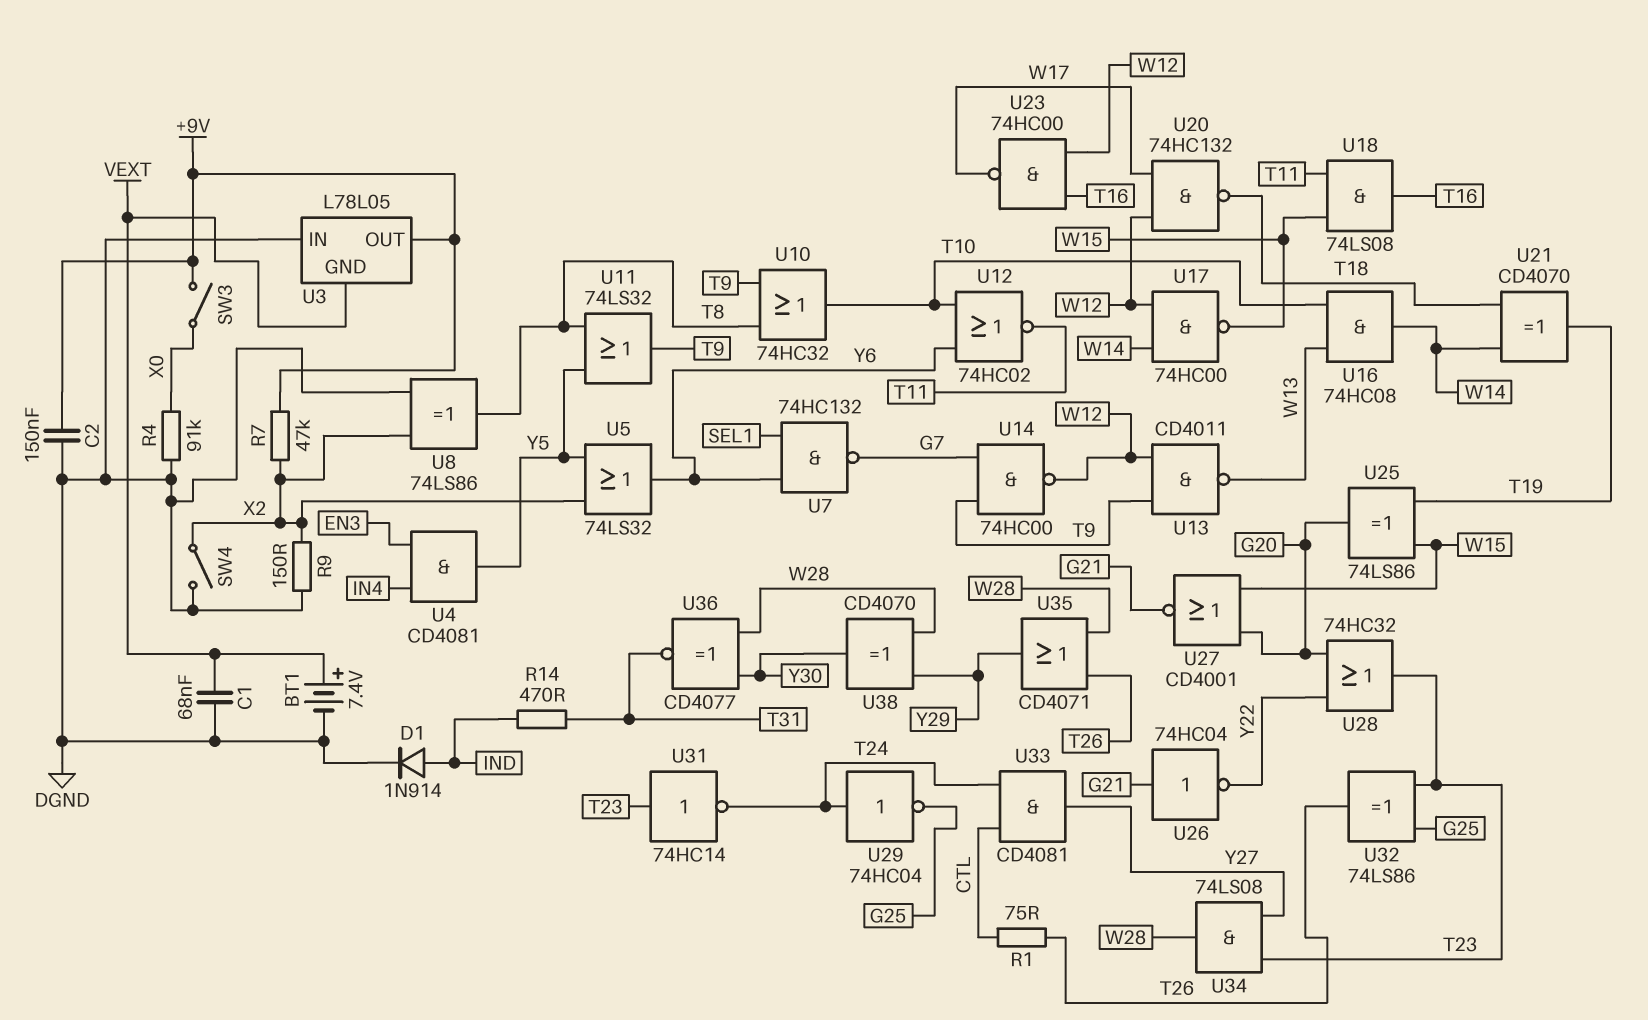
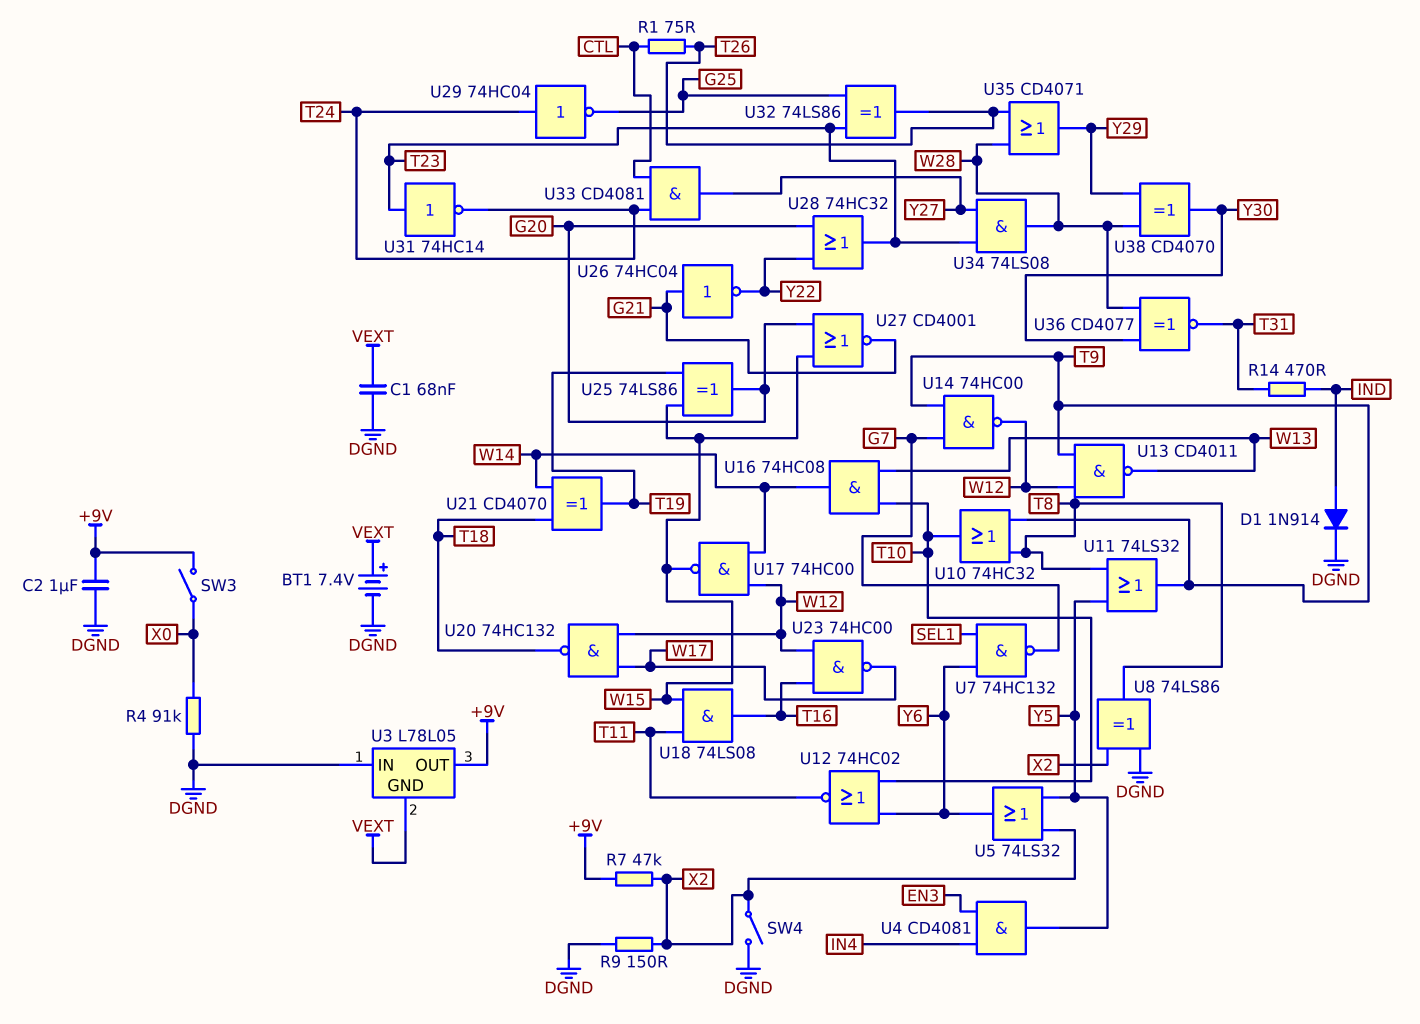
C2: 150nF (+9V, DGND) -> 1uF (+9V, DGND)

